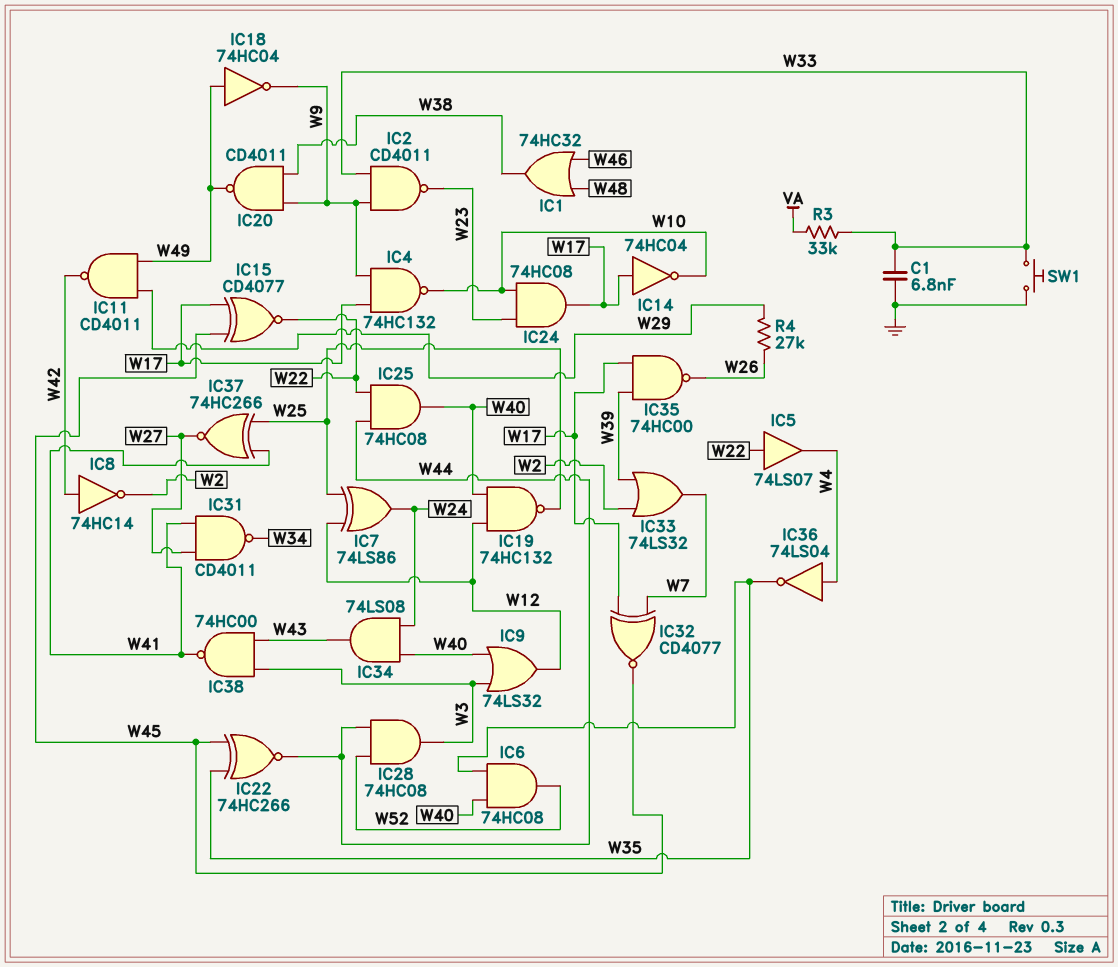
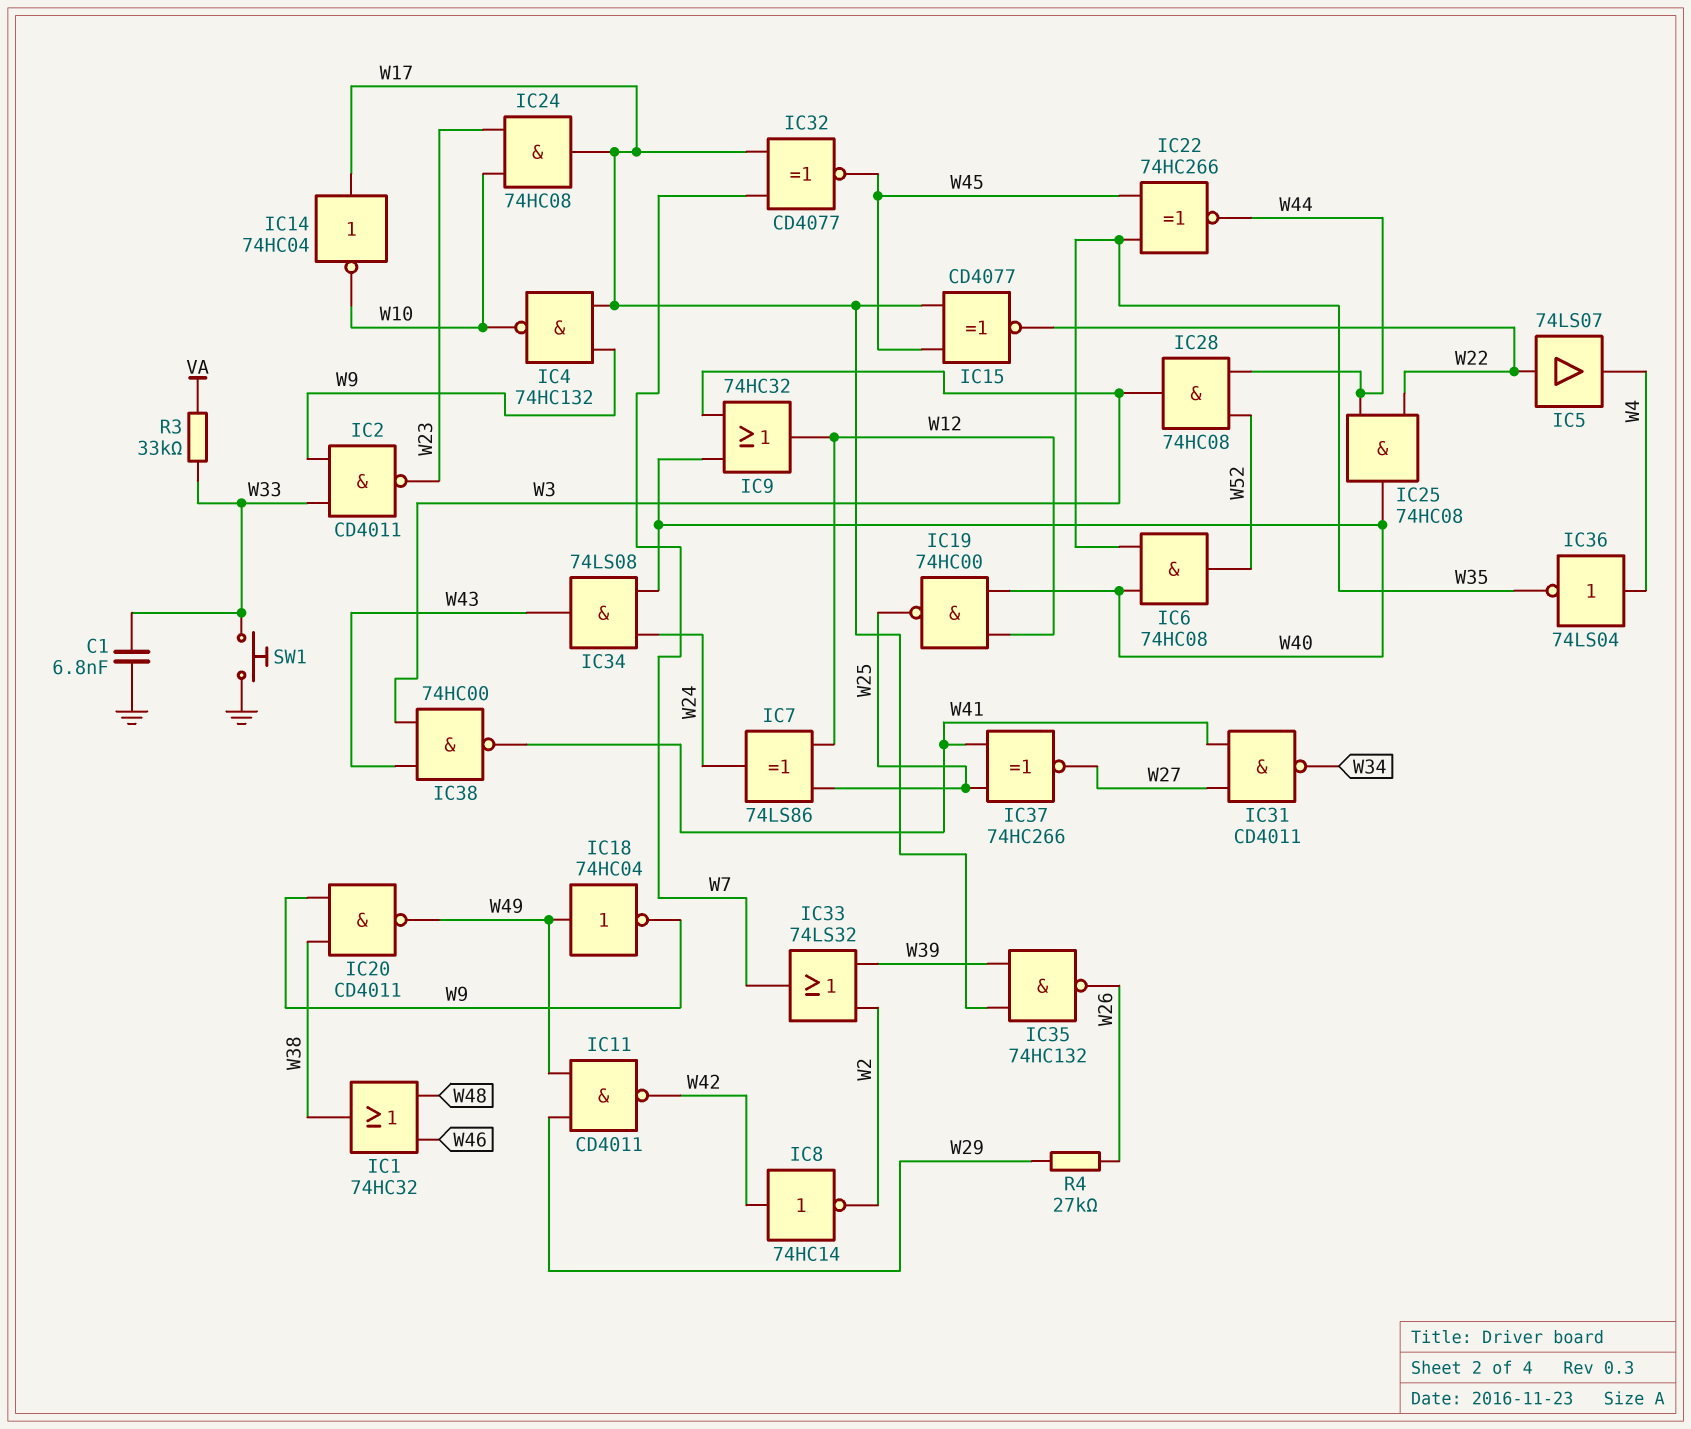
IC9: OR 74LS32 (in W3, in W40, out W12) -> OR 74HC32 (in W3, in W40, out W12)
IC19: NAND 74HC132 (in W12, in W40, out W25) -> NAND 74HC00 (in W12, in W40, out W25)
IC35: NAND 74HC00 (in W17, in W39, out W26) -> NAND 74HC132 (in W17, in W39, out W26)

